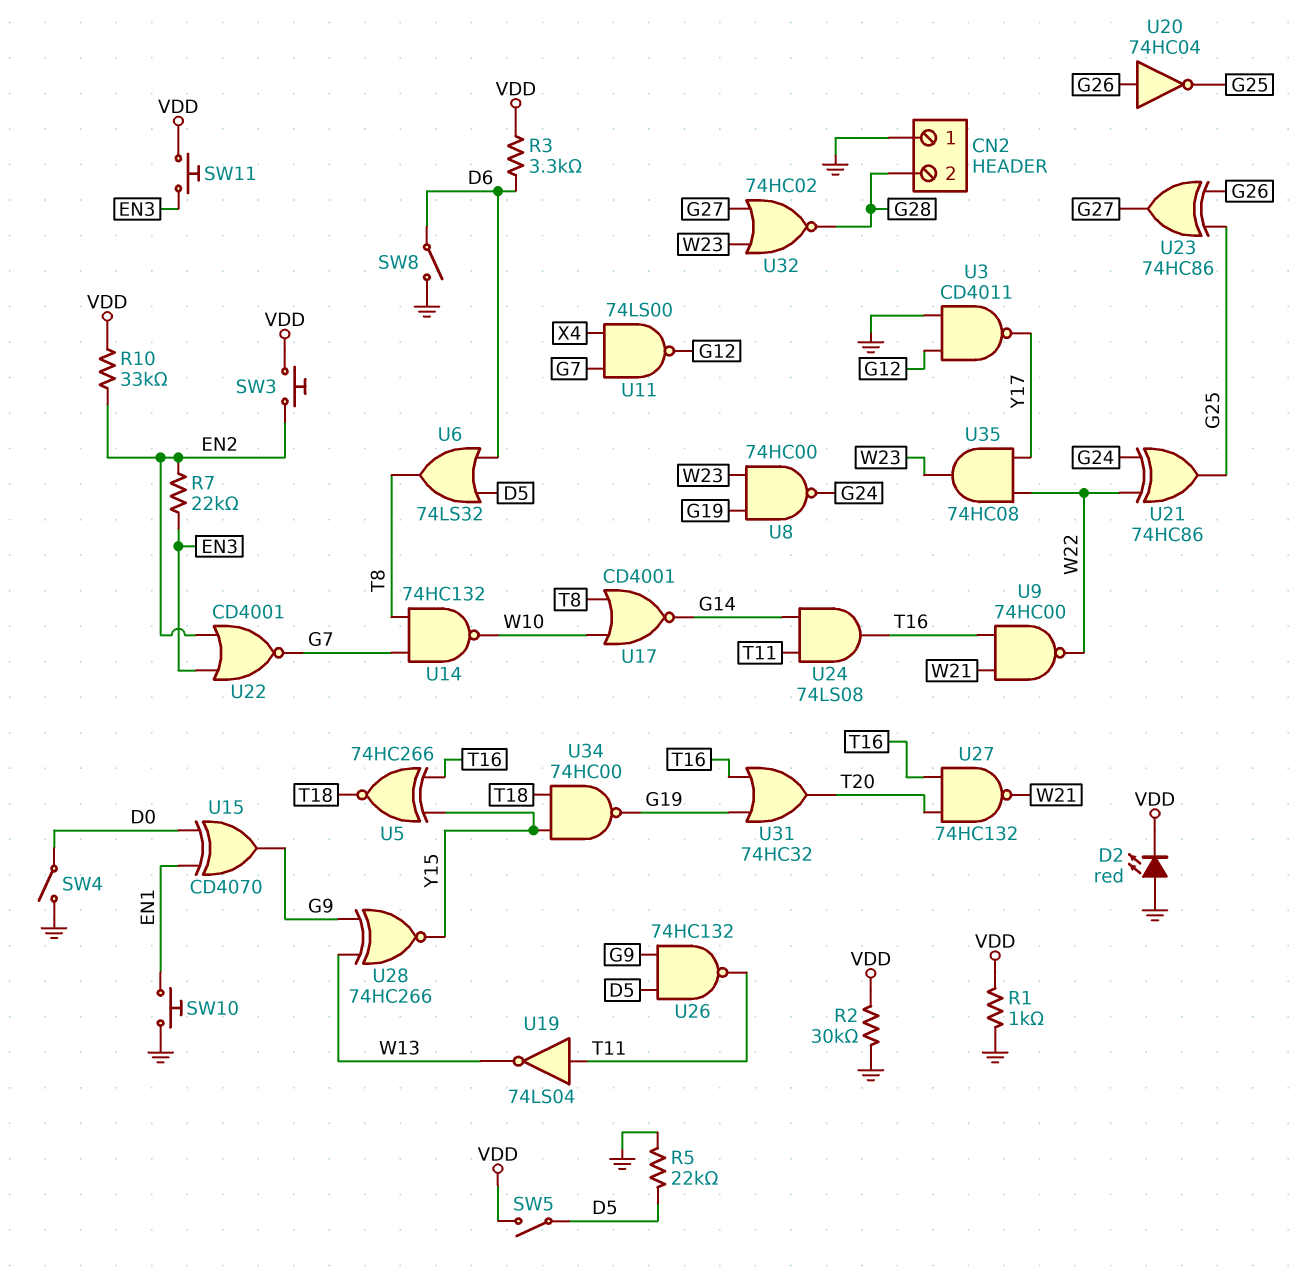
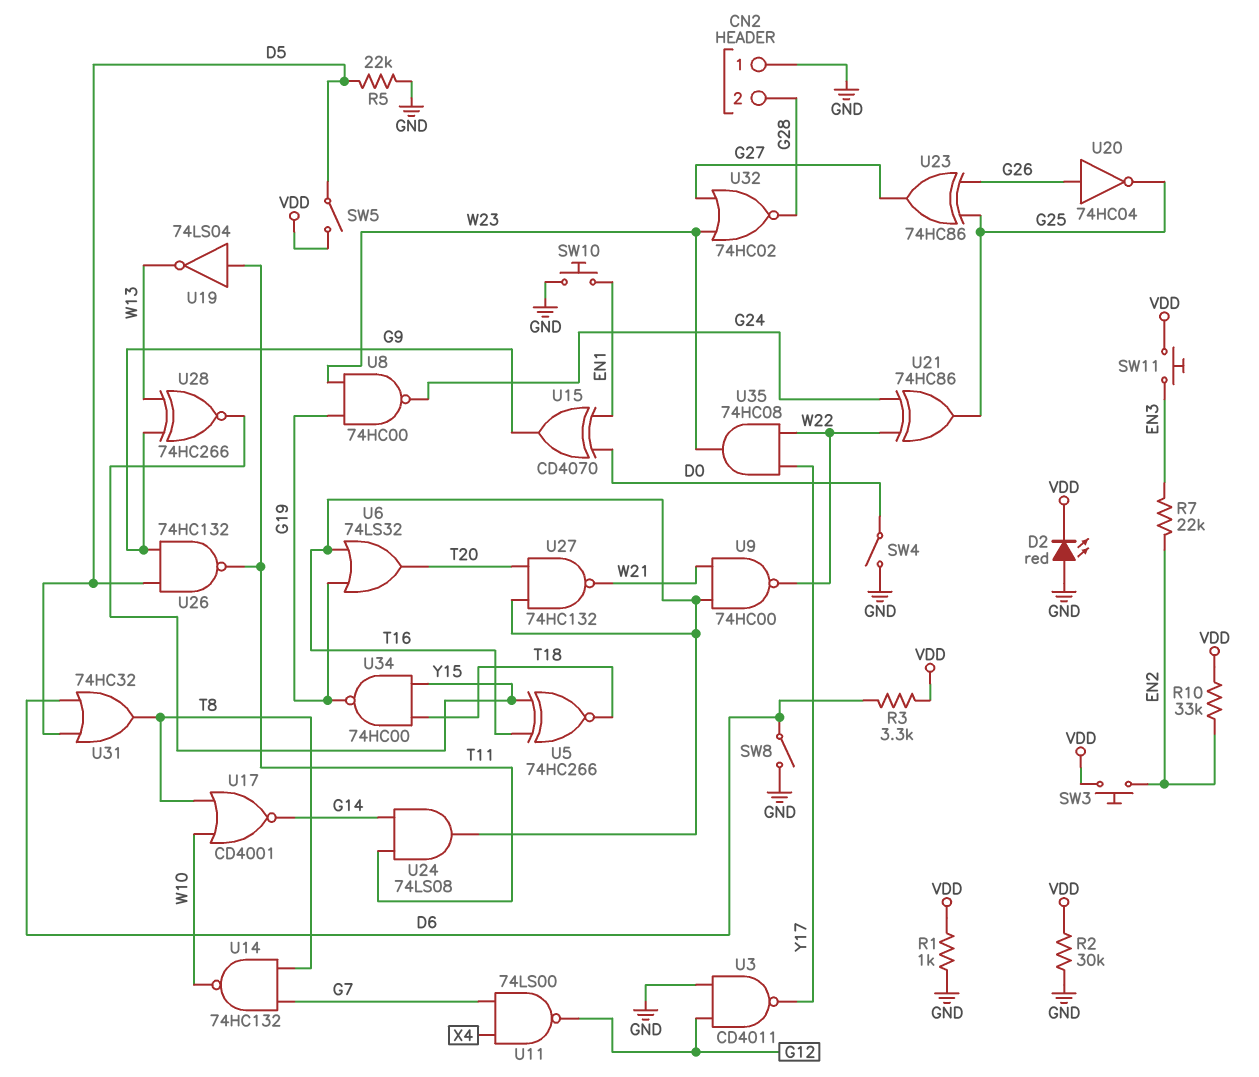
U6: OR 74LS32 (in D5, in D6, out T8) -> OR 74LS32 (in G19, in T16, out T20)
U22: NOR CD4001 (in EN2, in EN3, out G7) -> none
U31: OR 74HC32 (in G19, in T16, out T20) -> OR 74HC32 (in D5, in D6, out T8)

